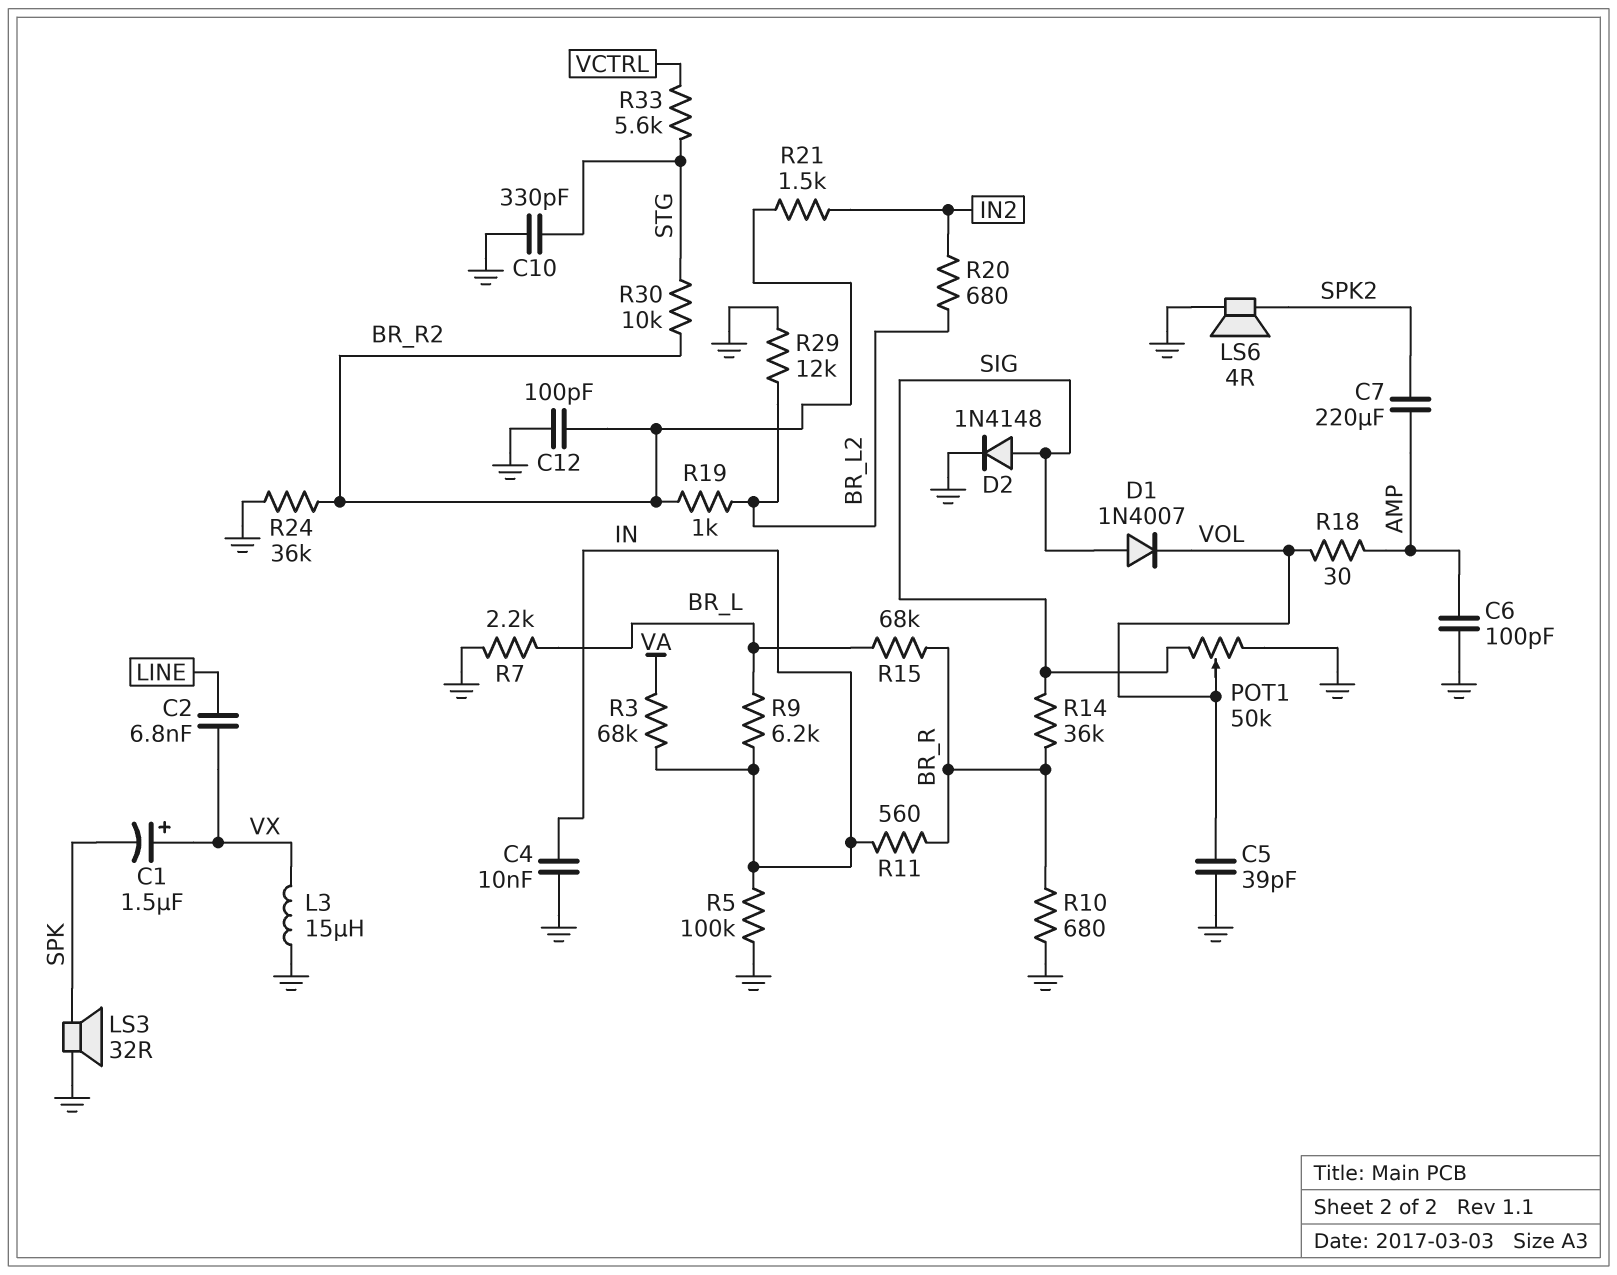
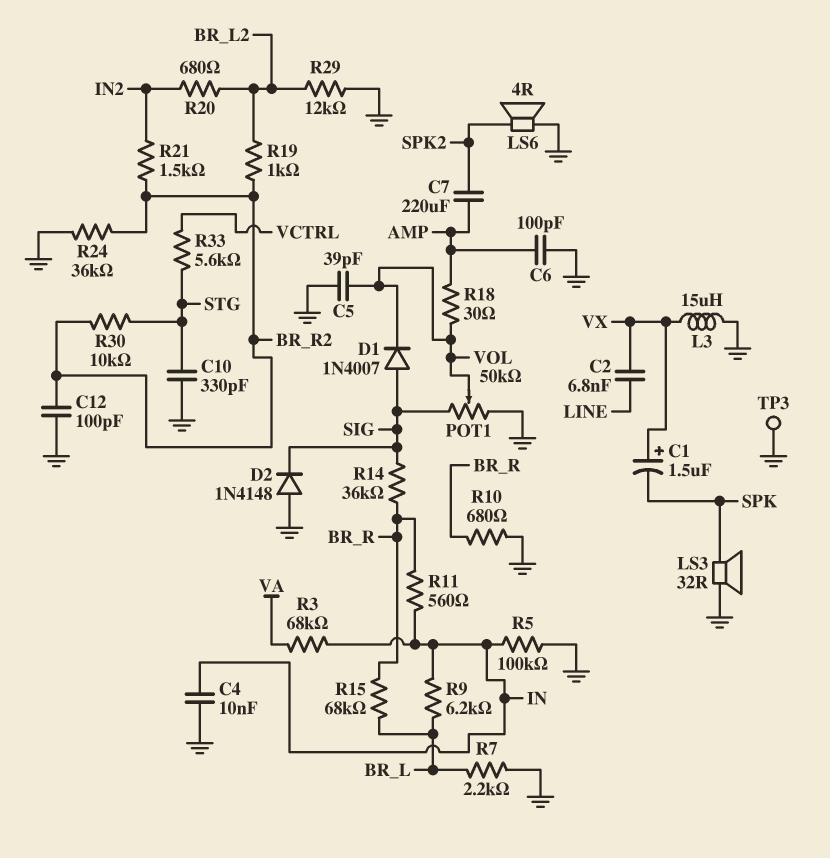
D2: diode 1N4148 (A SIG, K GND) -> diode 1N4148 (A GND, K SIG)
TP3: none -> test point (GND)

